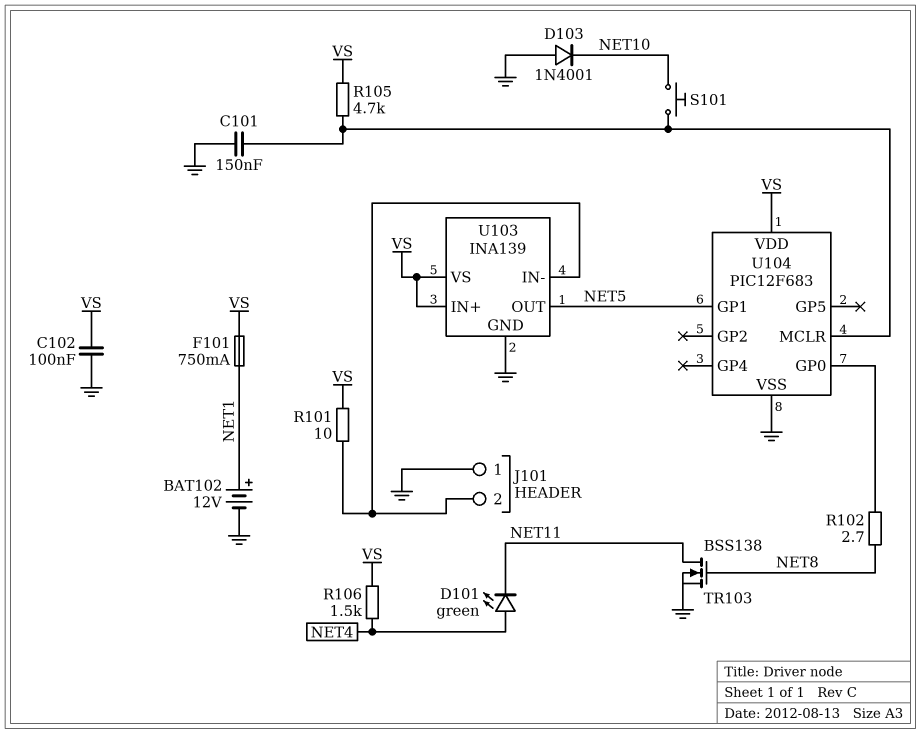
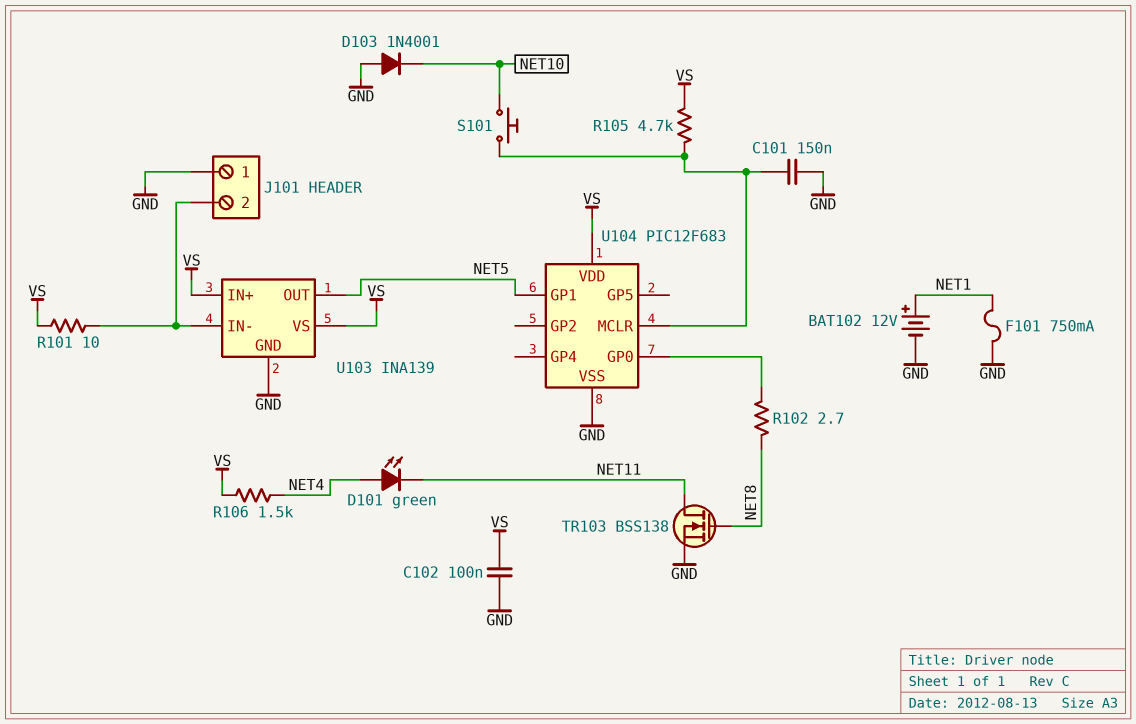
F101: 750mA (NET1, VS) -> 750mA (GND, NET1)

